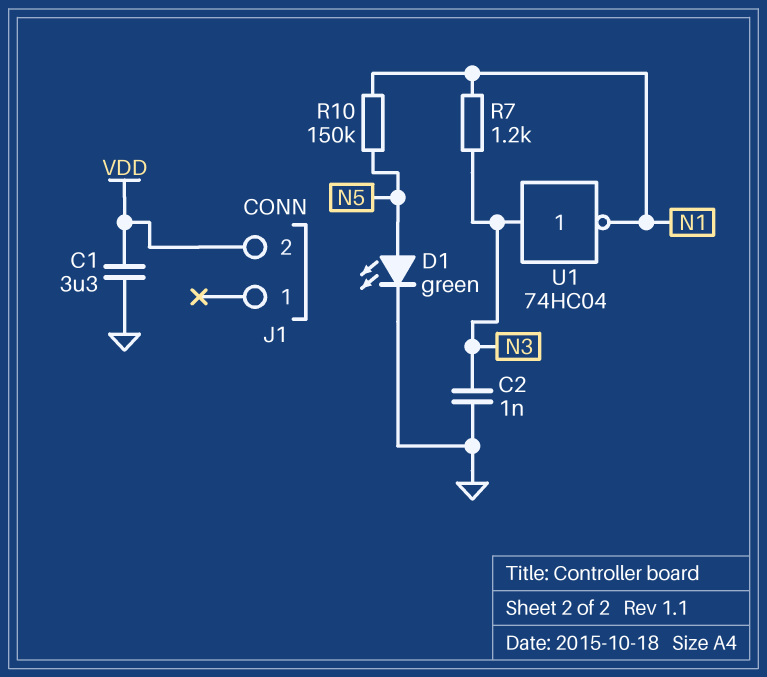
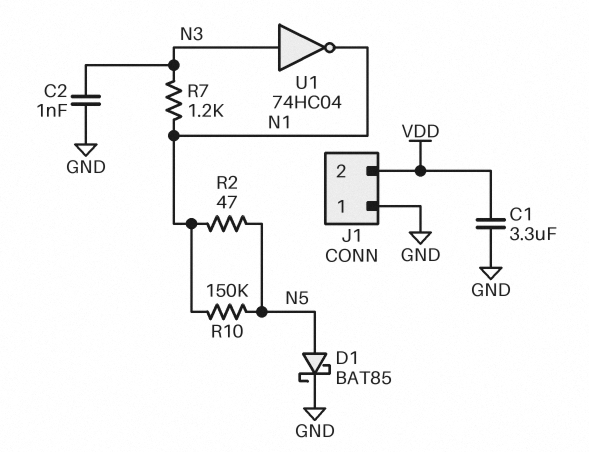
D1: LED green (A N5, K GND) -> schottky BAT85 (A N5, K GND)
J1 pin 1: none -> GND
R2: none -> 47 (N1, N5)

